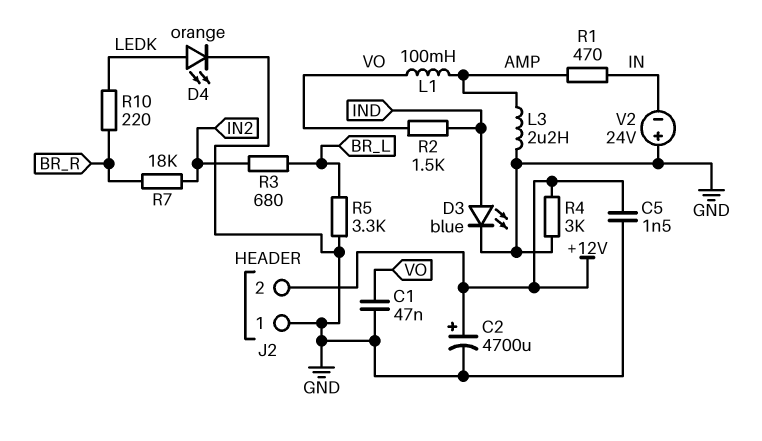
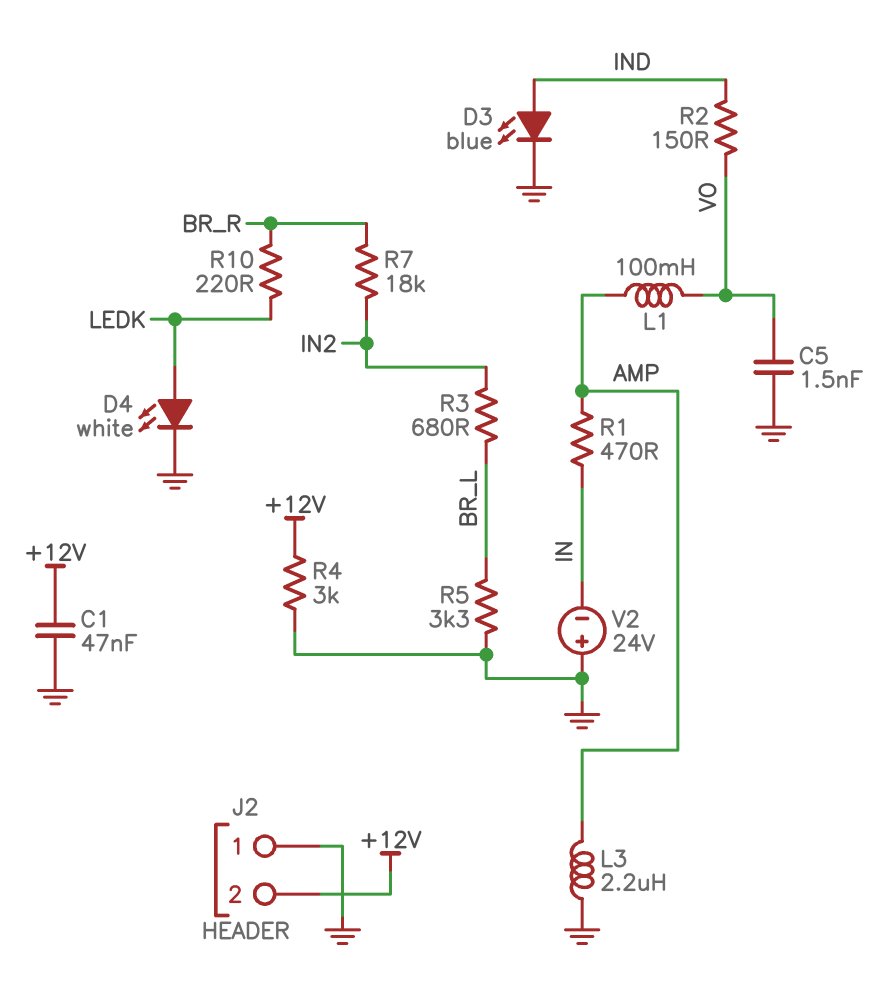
C1: 47nF (GND, VO) -> 47nF (+12V, GND)
C2: 4700uF (plus +12V, minus GND) -> none
C5: 1.5nF (+12V, GND) -> 1.5nF (GND, VO)
D4: LED orange (A LEDK, K GND) -> LED white (A LEDK, K GND)
R2: 1.5k (IND, VO) -> 150 (IND, VO)

